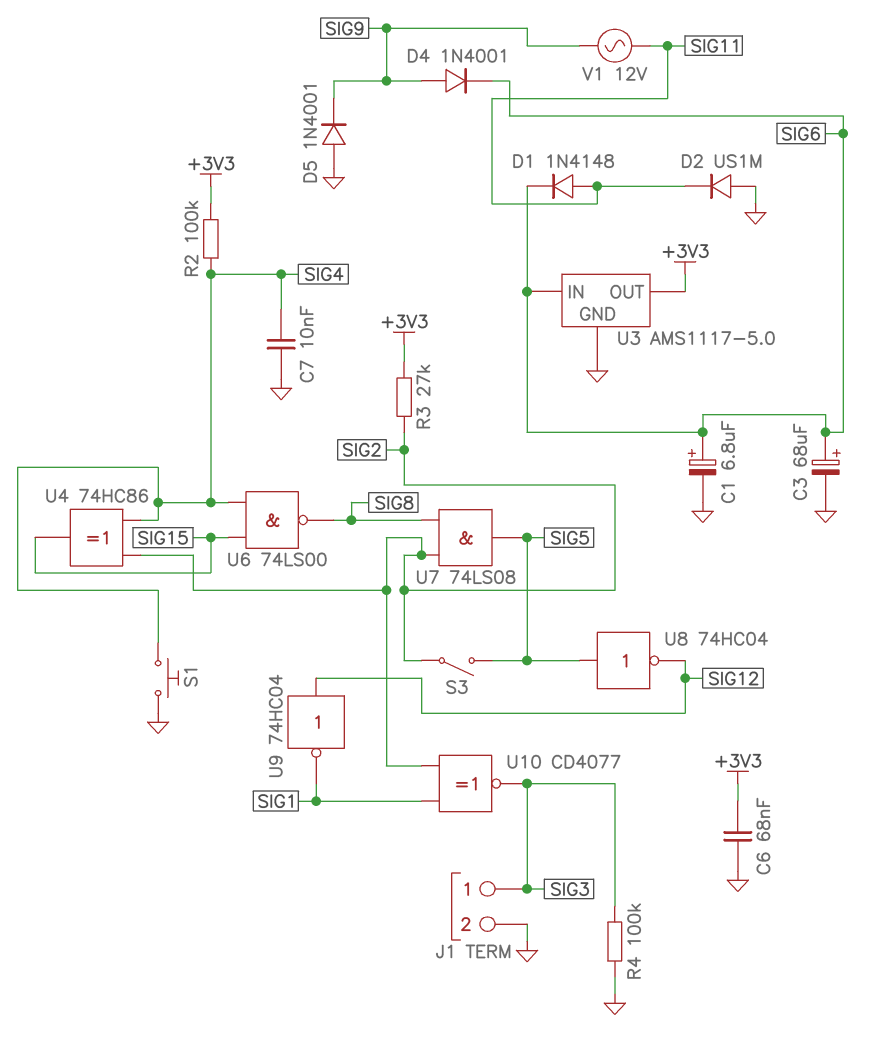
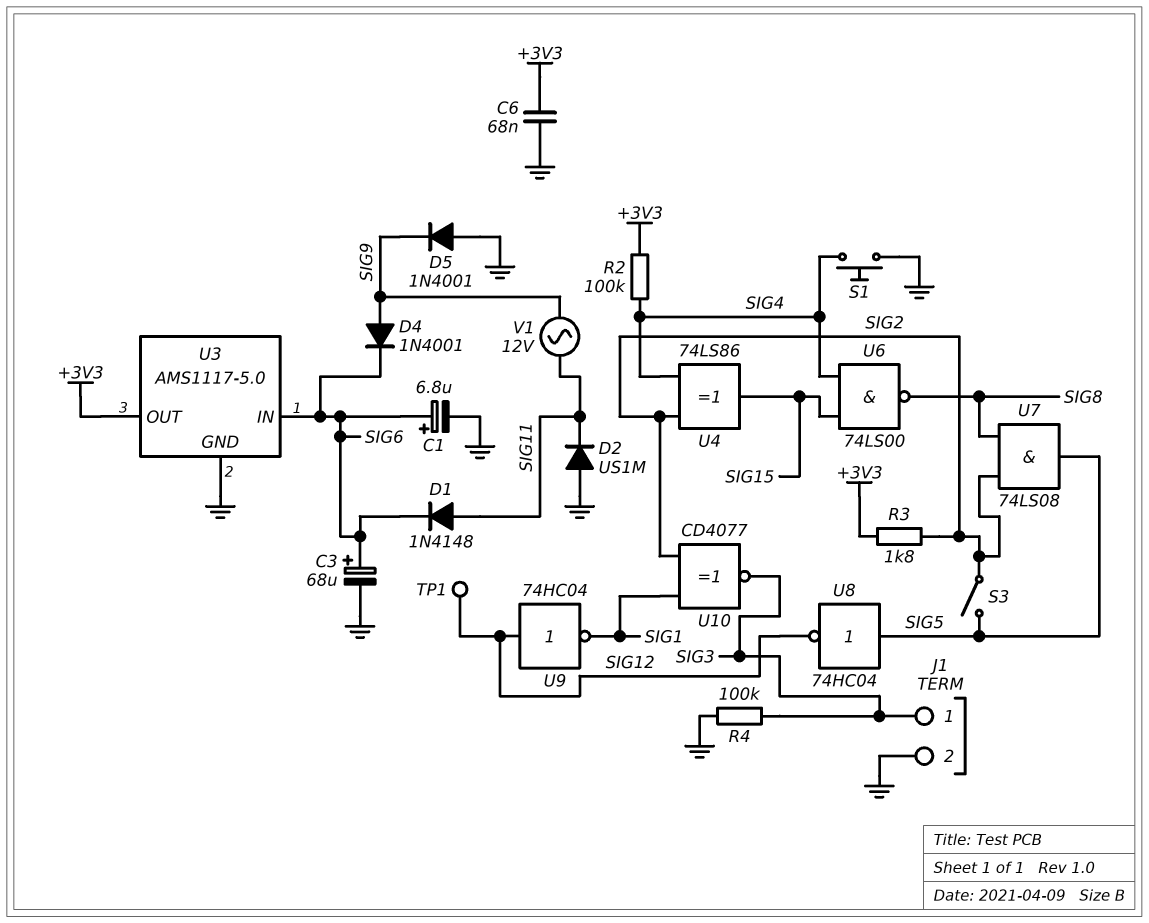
C7: 10nF (GND, SIG4) -> none
R3: 27k (+3V3, SIG2) -> 1.8k (+3V3, SIG2)
TP1: none -> test point (SIG12)
U4: XOR 74HC86 (in SIG2, in SIG4, out SIG15) -> XOR 74LS86 (in SIG2, in SIG4, out SIG15)

